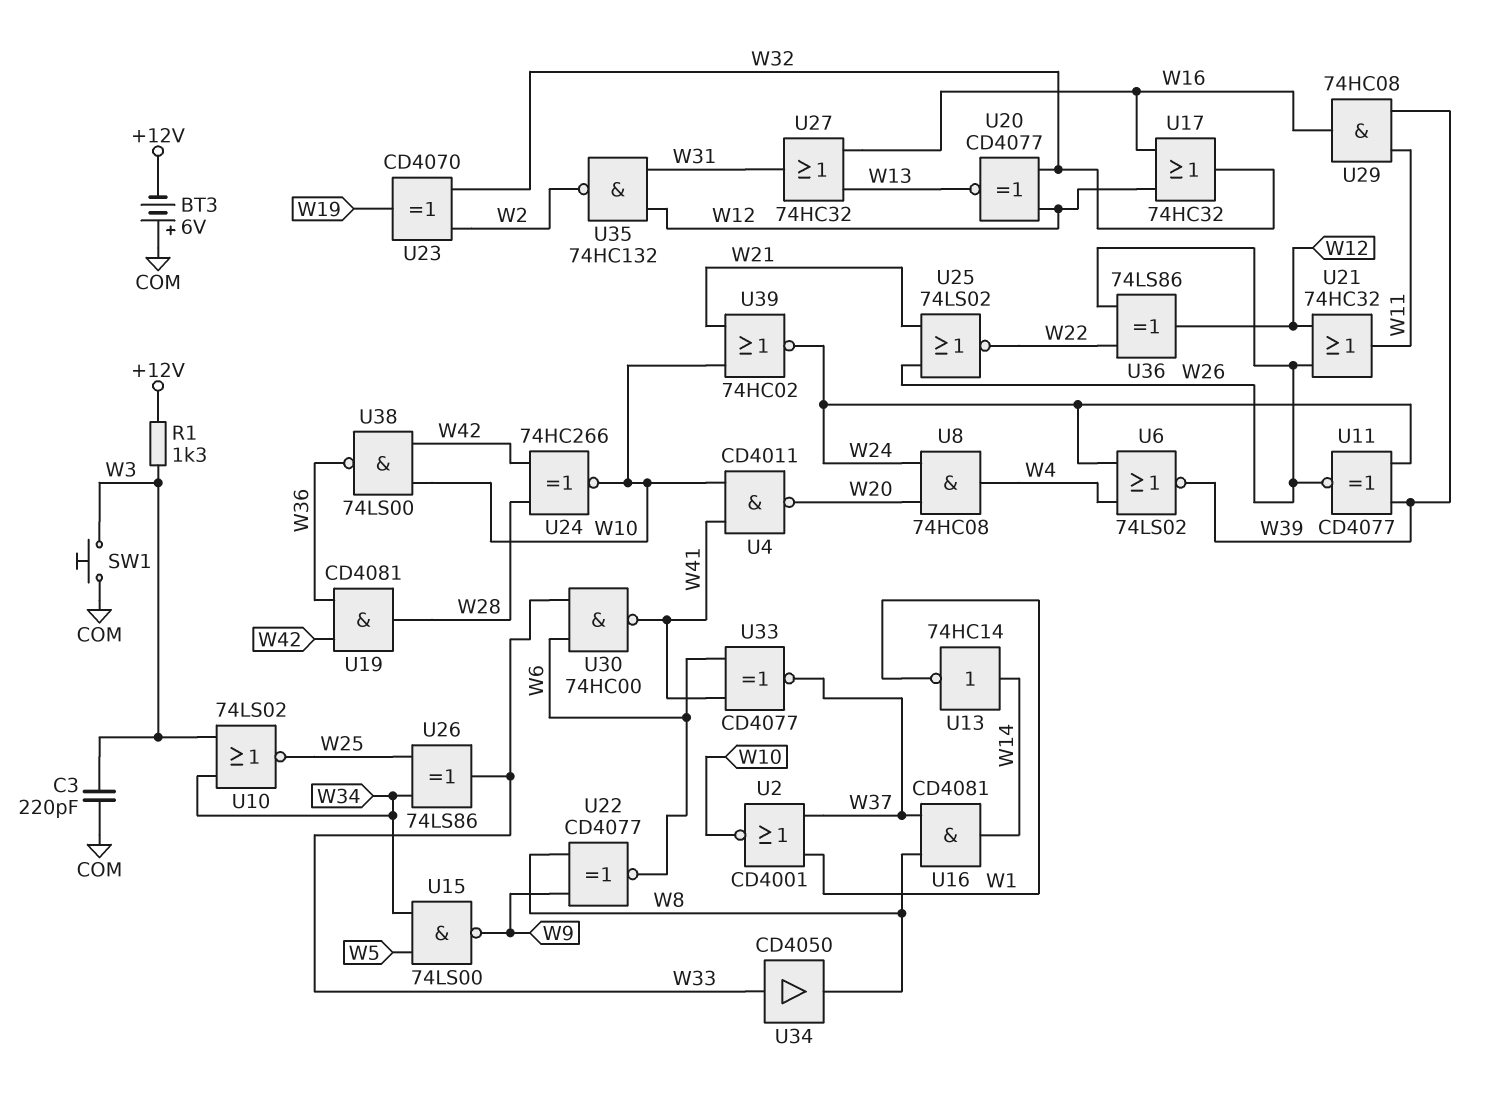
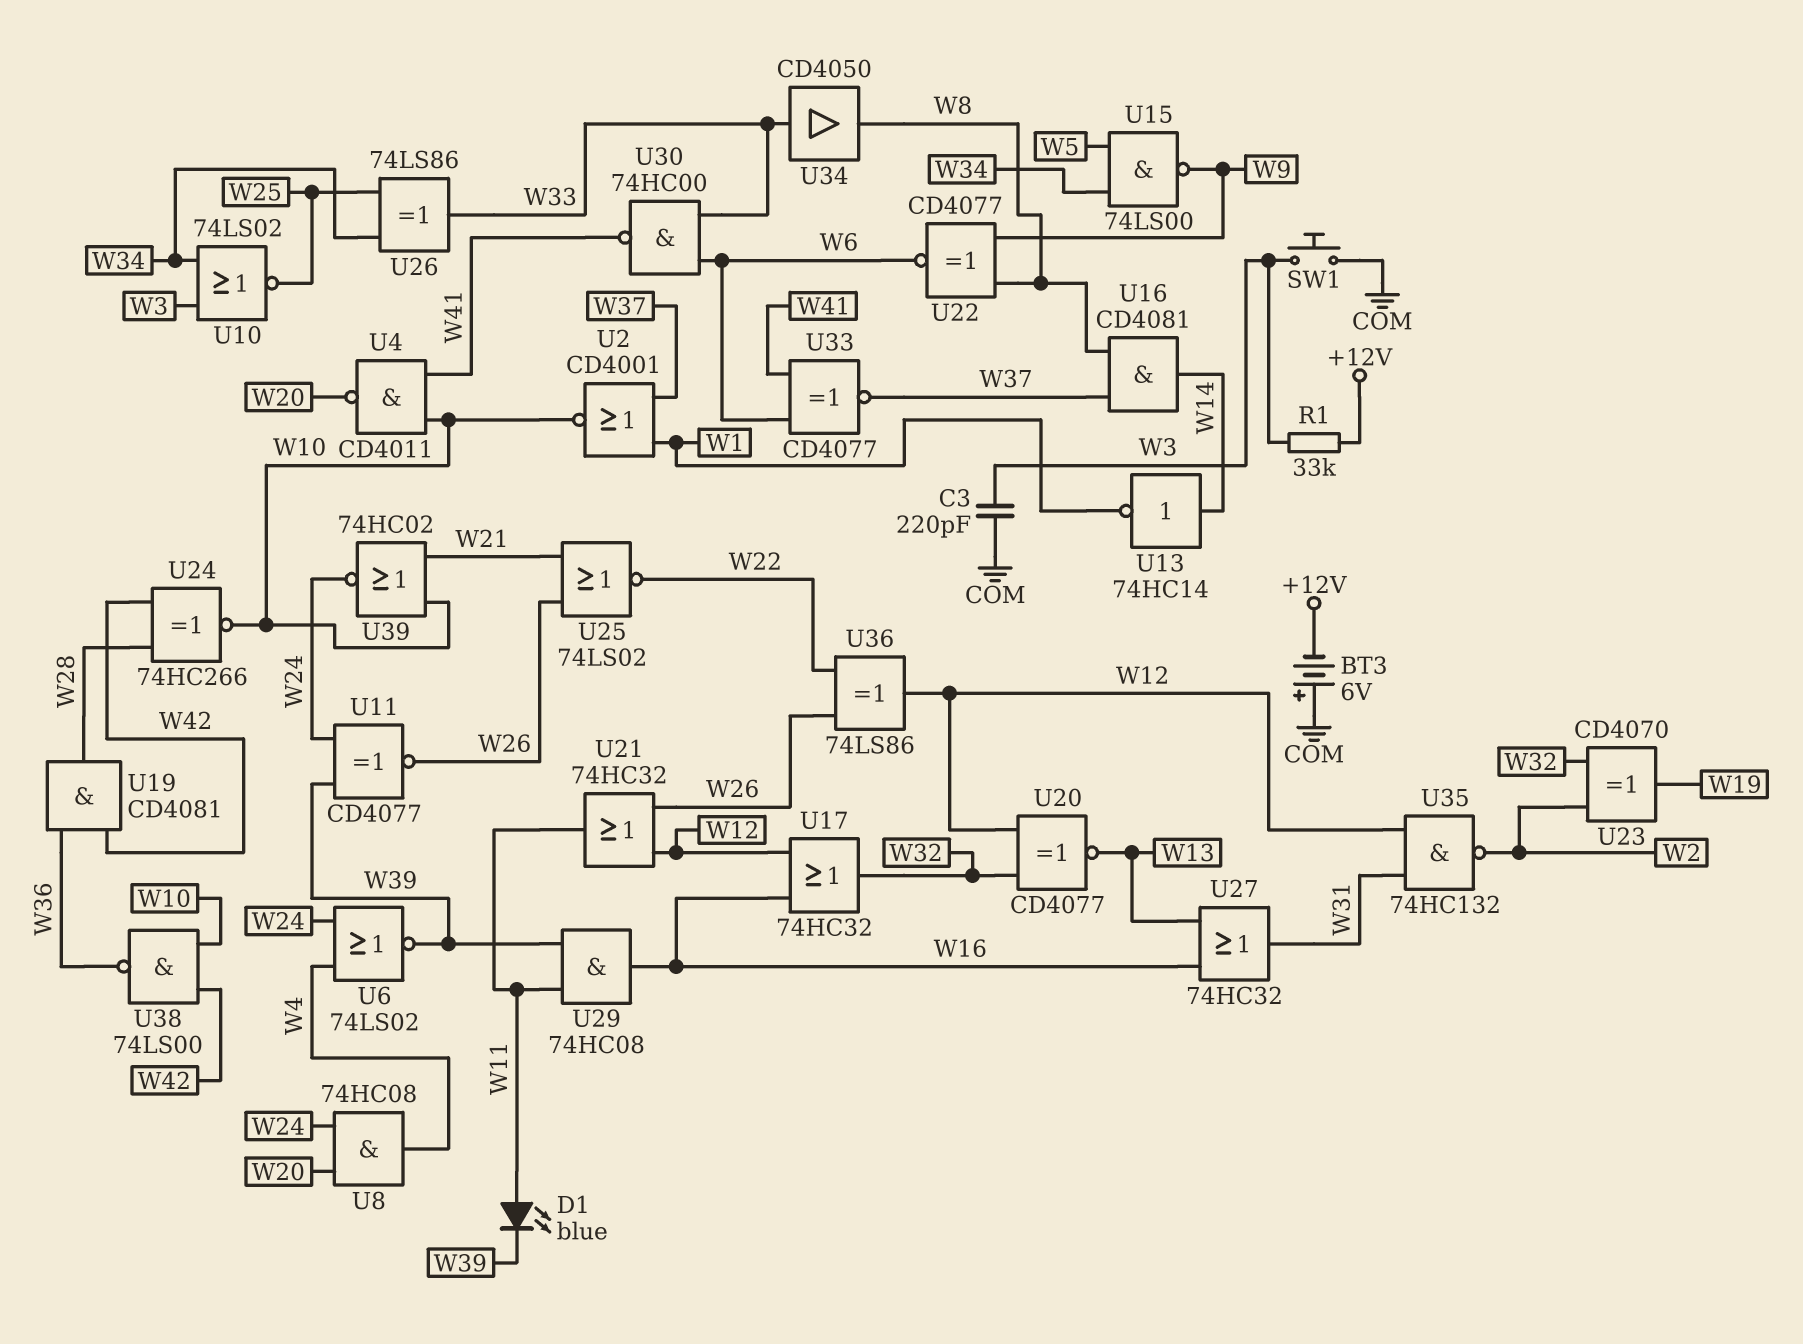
D1: none -> LED blue (A W11, K W39)
R1: 1.3k (+12V, W3) -> 33k (+12V, W3)

